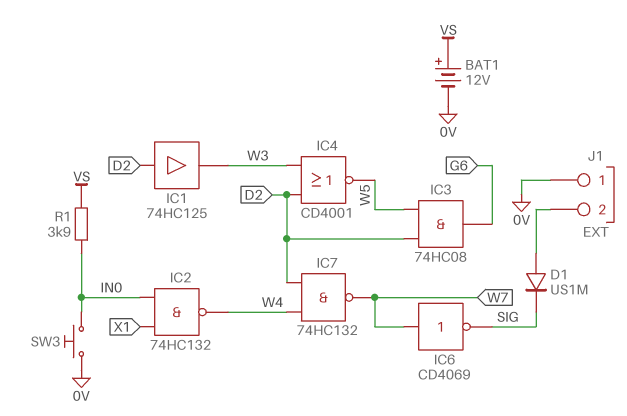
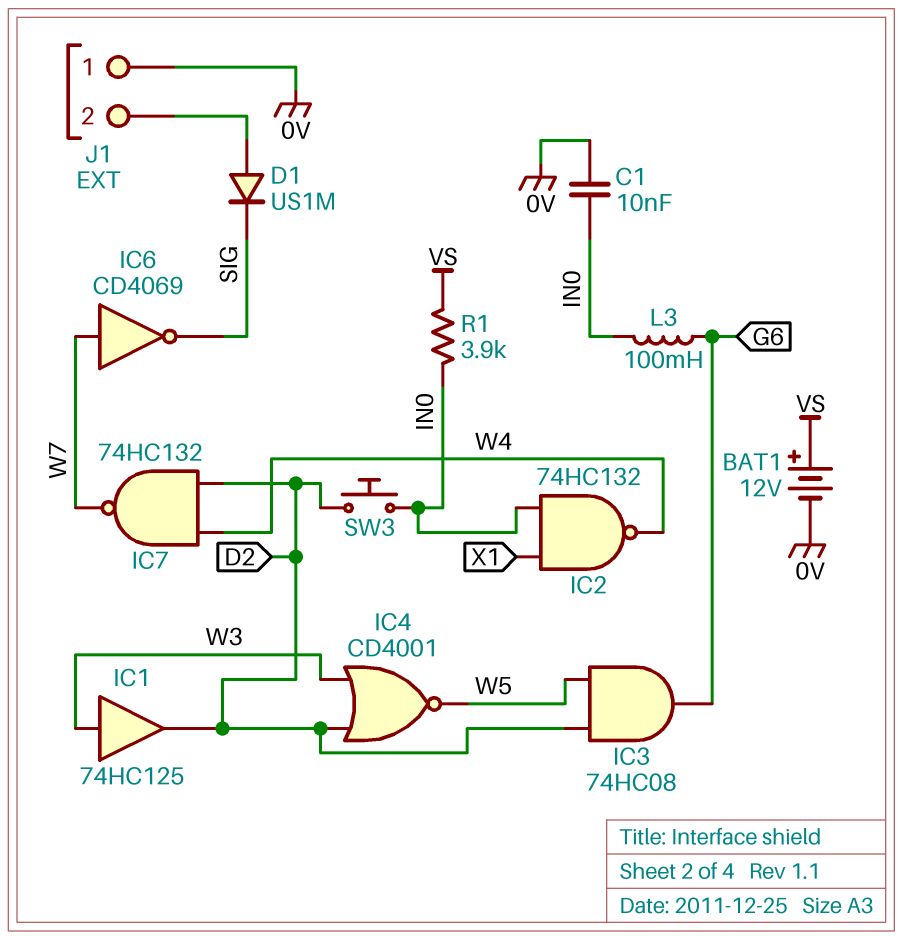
C1: none -> 10nF (0V, IN0)
IC1: buffer 74HC125 (in D2, out W3) -> buffer 74HC125 (in W3, out D2)
L3: none -> 100mH (G6, IN0)
SW3: button (0V, IN0) -> button (D2, IN0)

